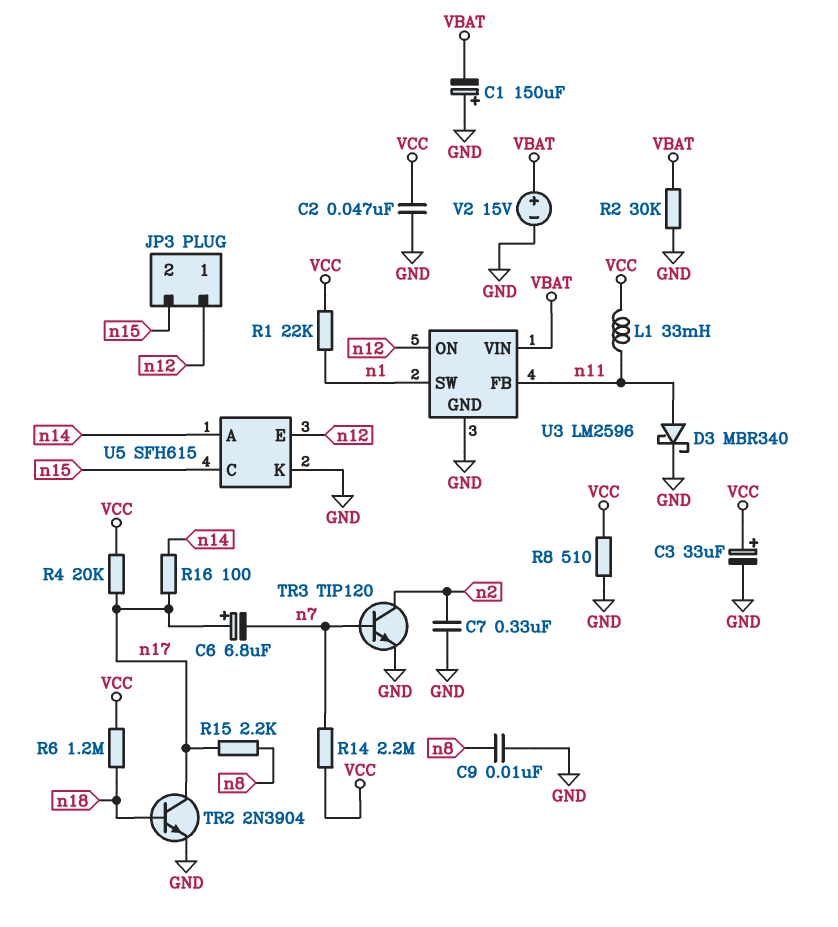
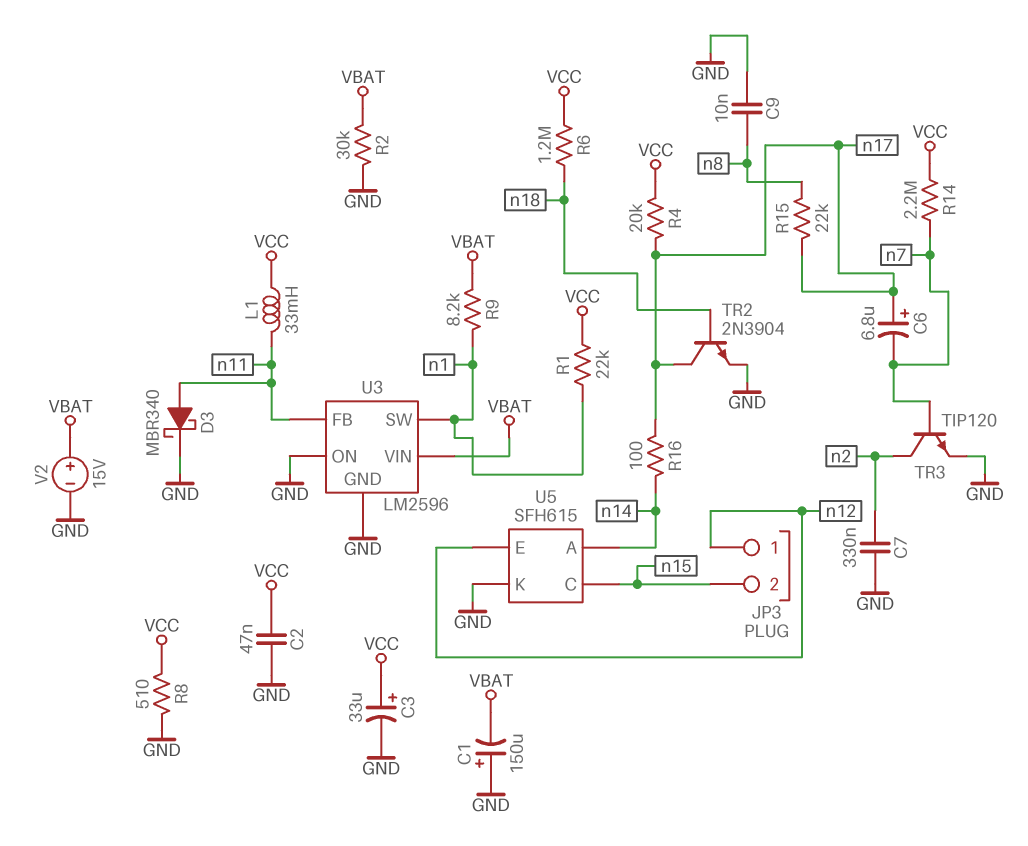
R9: none -> 8.2k (VBAT, n1)
R15: 2.2k (n8, n17) -> 22k (n8, n17)
U3 pin ON: n12 -> GND

